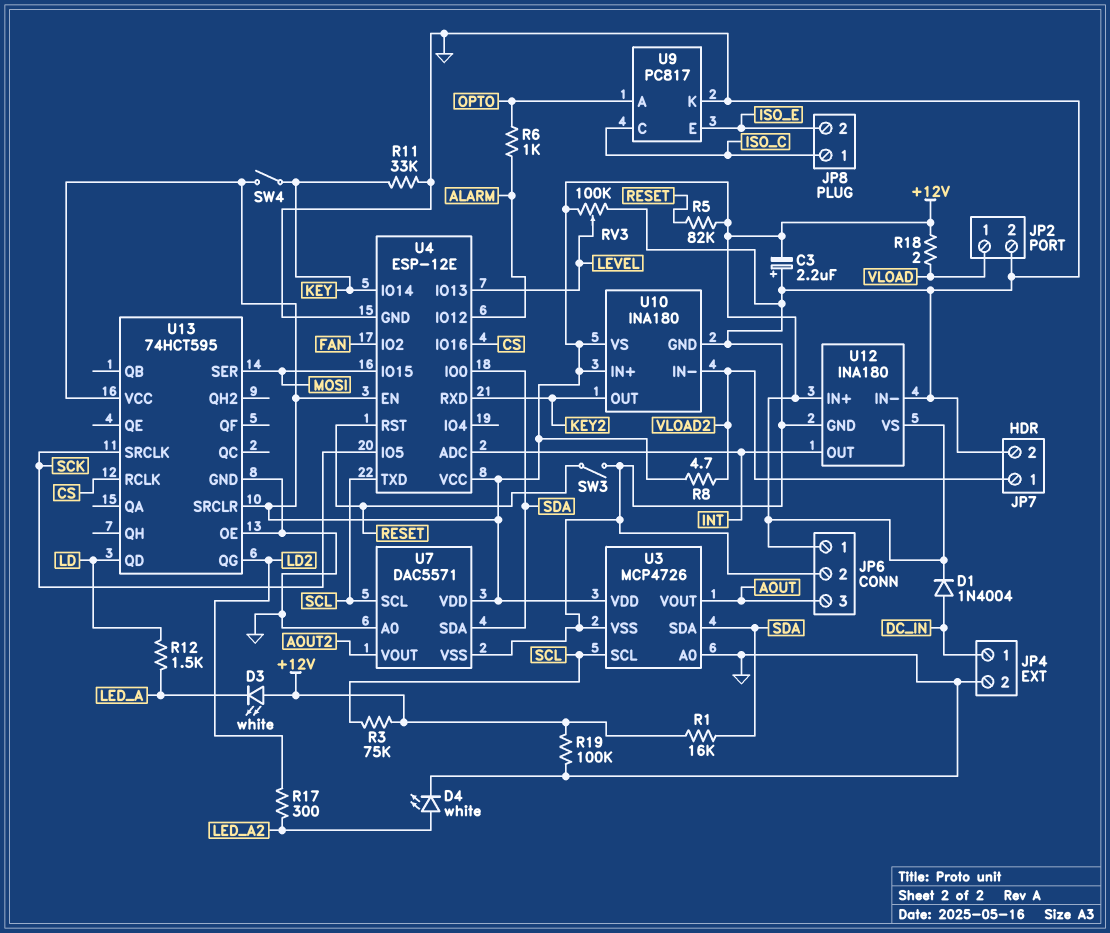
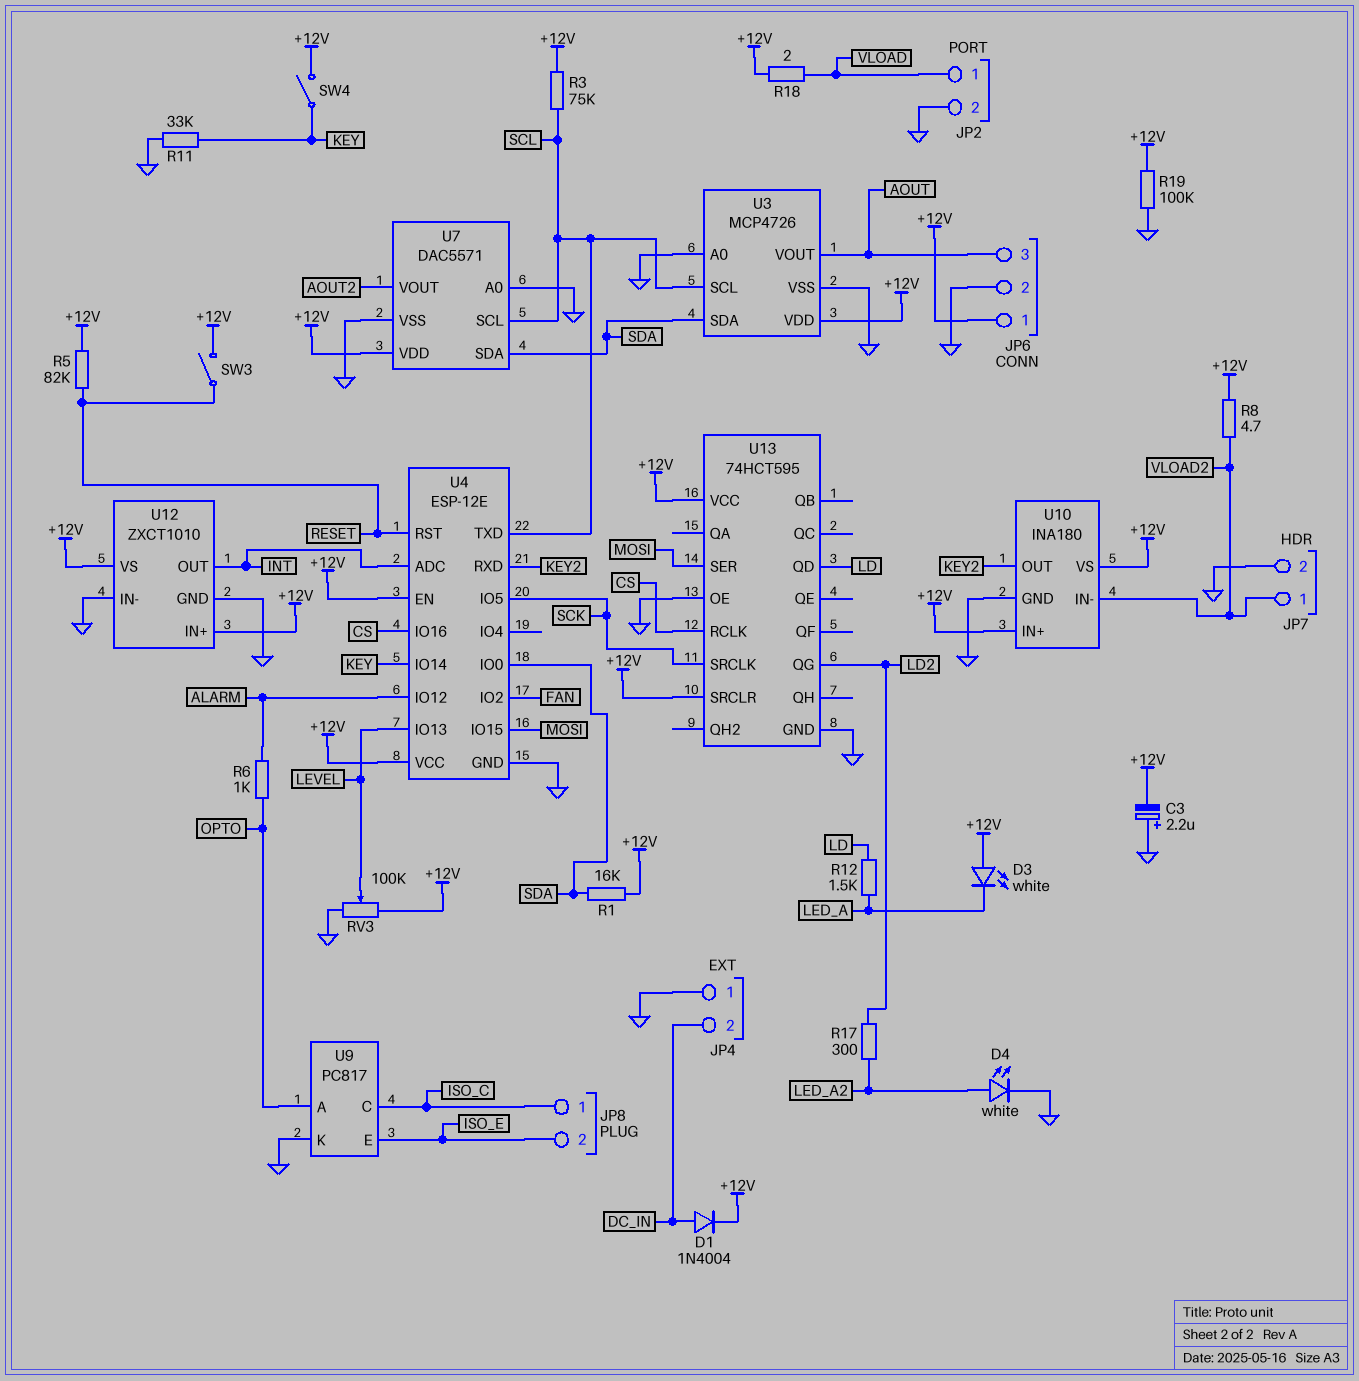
JP4 pin 1: DC_IN -> GND
JP4 pin 2: GND -> DC_IN
SW3: switch (GND, RESET) -> switch (+12V, RESET)
U12: INA180 -> ZXCT1010

